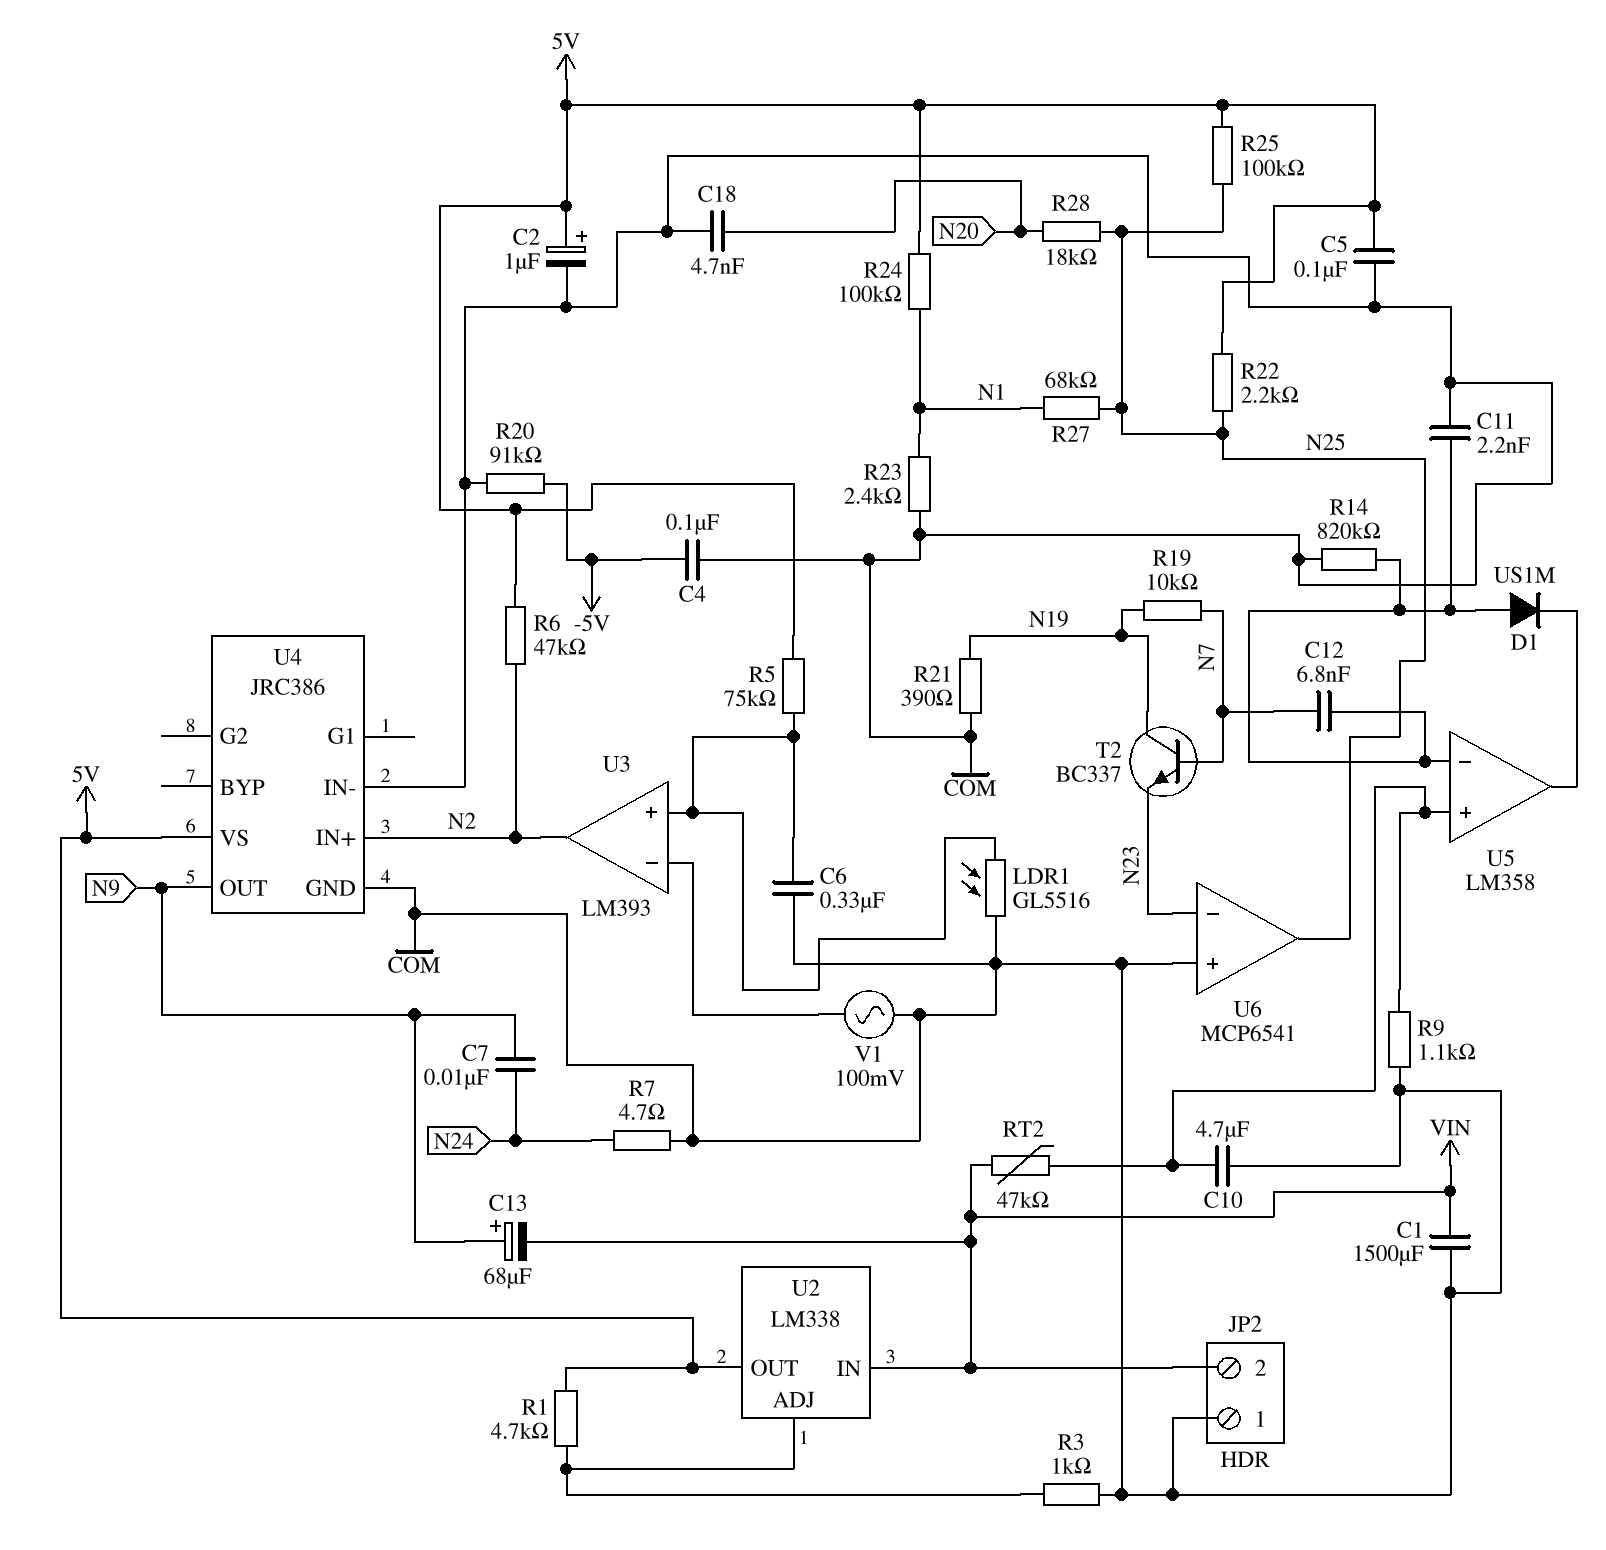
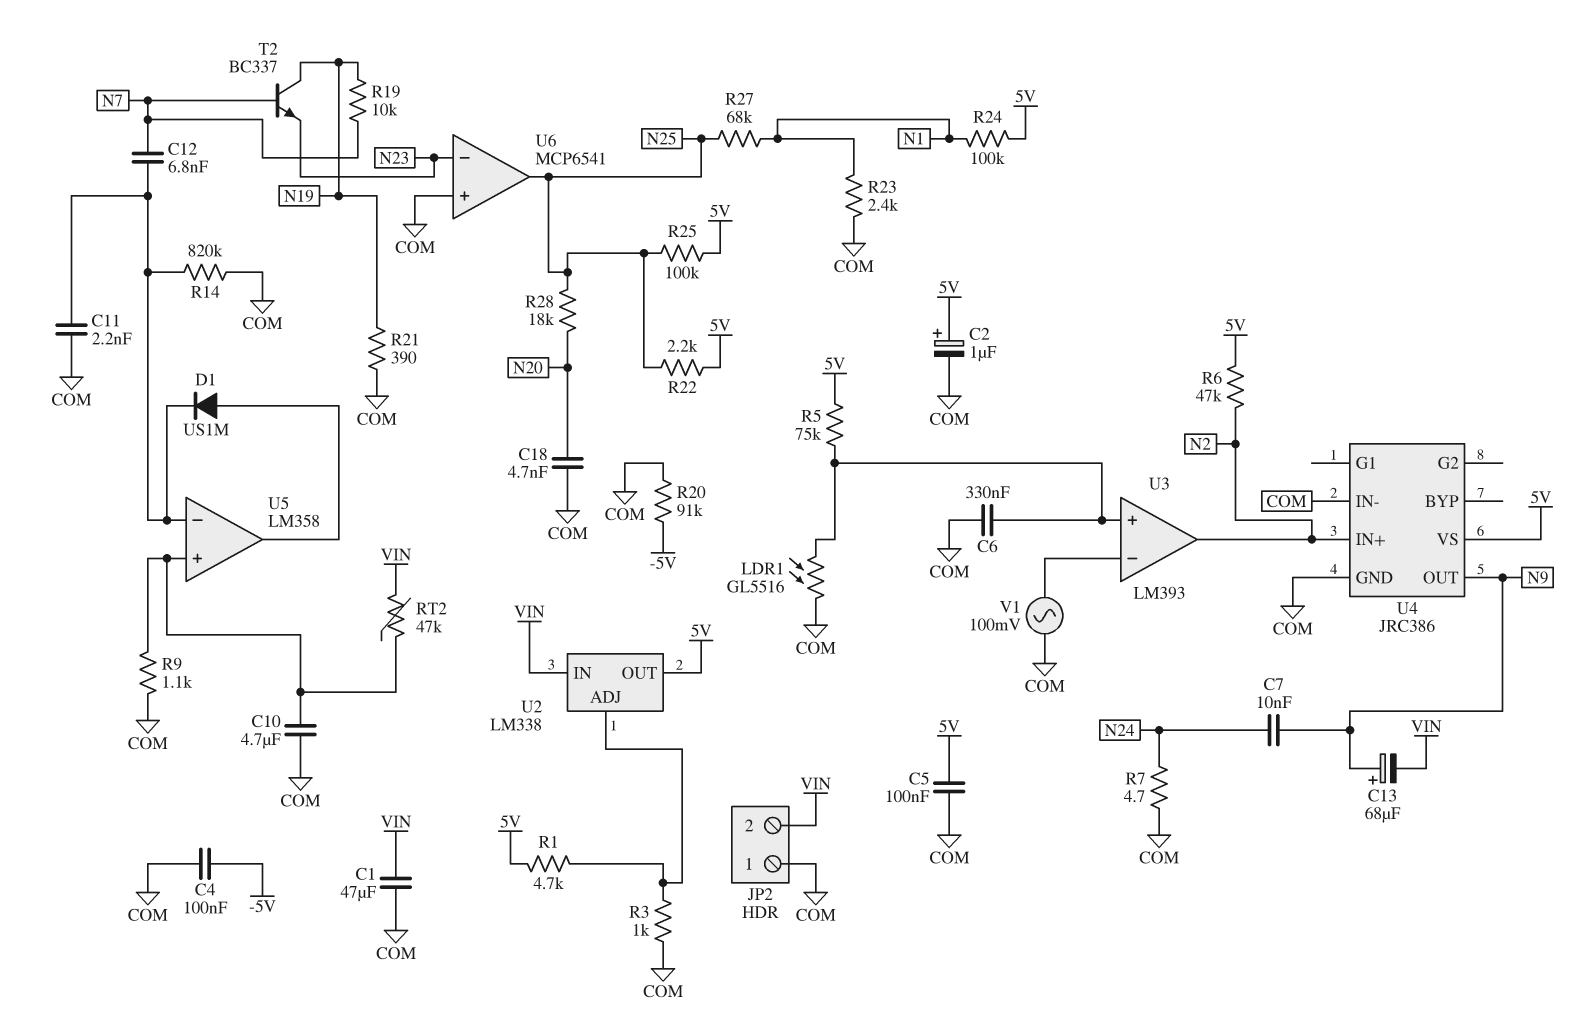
C1: 1500uF (COM, VIN) -> 47uF (COM, VIN)
D1: diode US1M (A U5/in-, K U5/out) -> diode US1M (A U5/out, K U5/in-)

